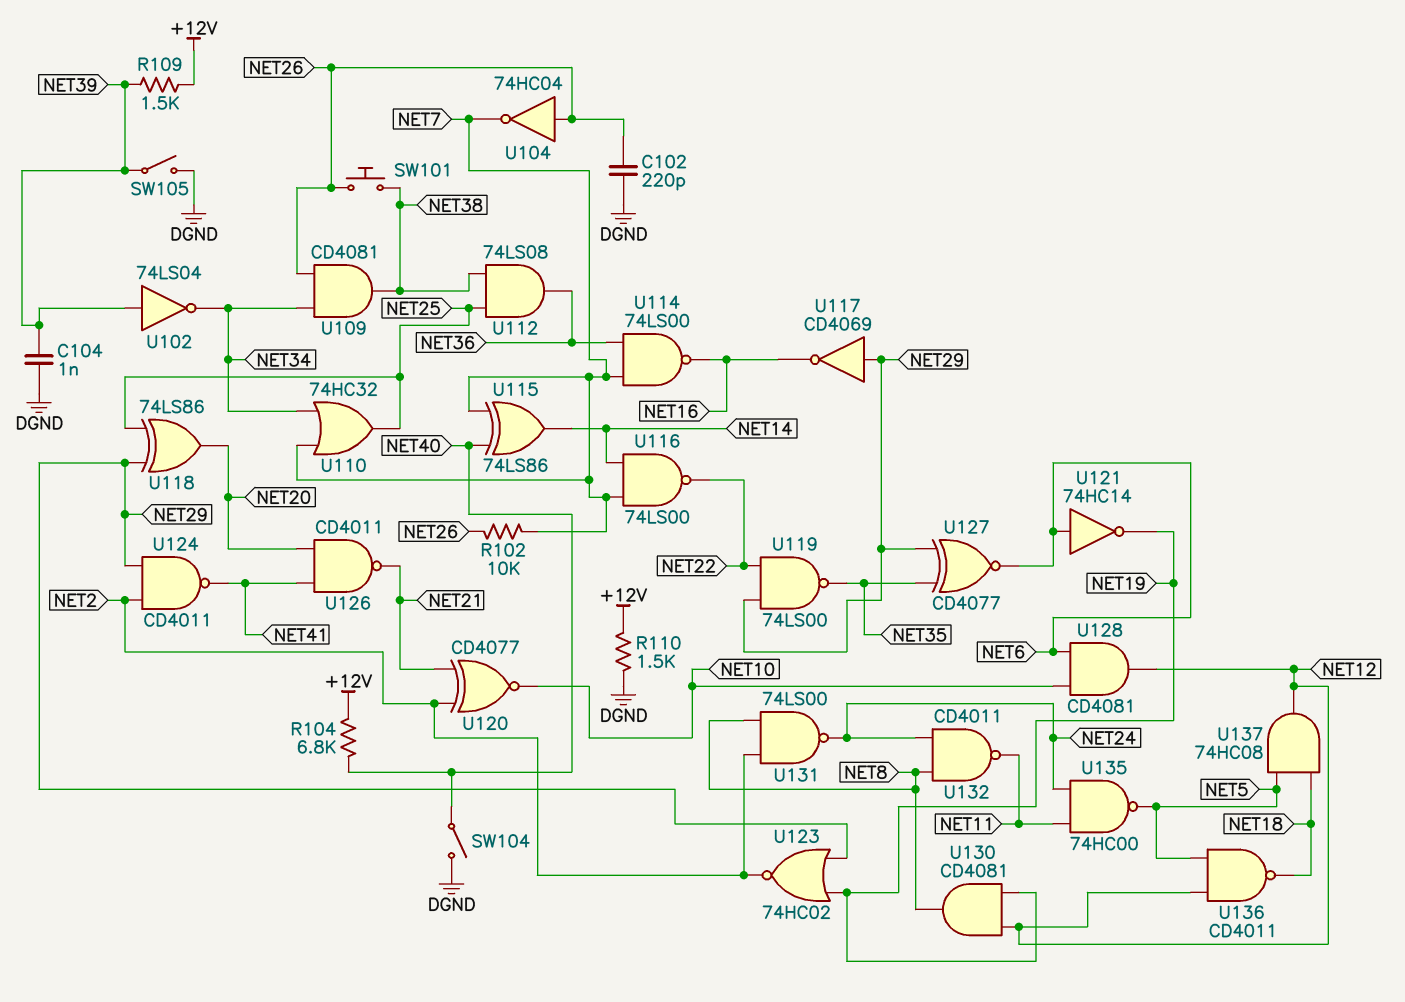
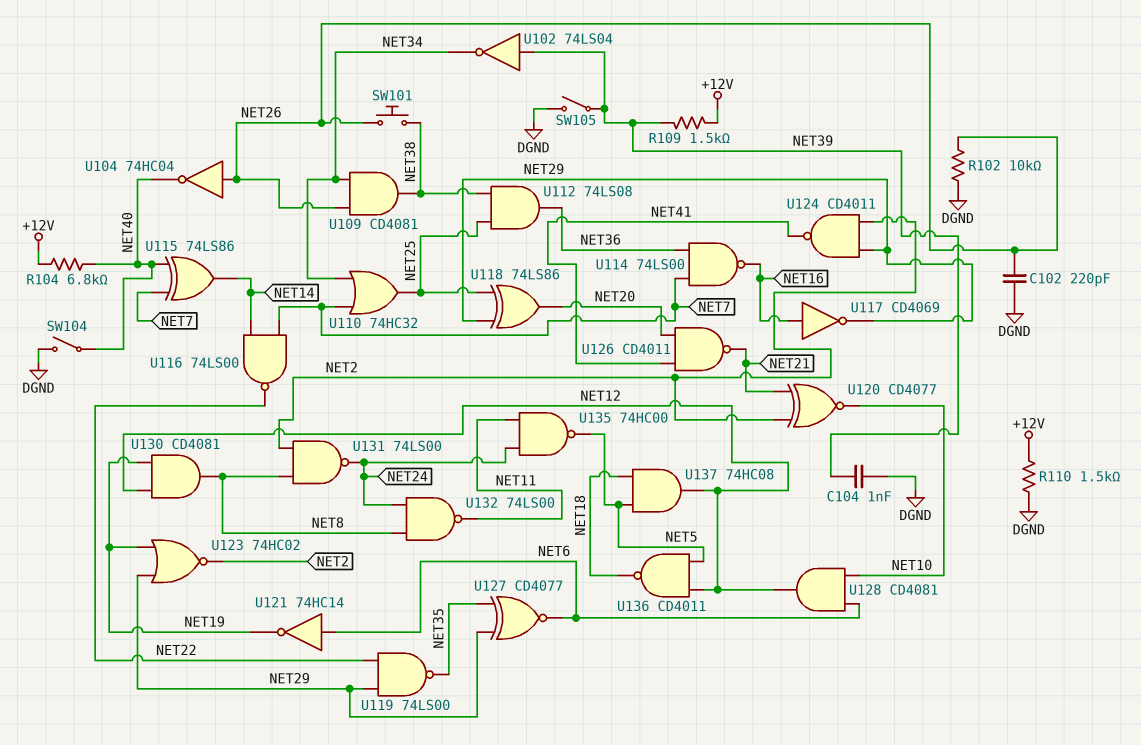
R102: 10k (NET7, NET26) -> 10k (DGND, NET26)
U104: NOT 74HC04 (in NET26, out NET7) -> NOT 74HC04 (in NET26, out NET40)
U117: NOT CD4069 (in NET29, out NET16) -> NOT CD4069 (in NET16, out NET29)
U132: NAND CD4011 (in NET8, in NET24, out NET11) -> NAND 74LS00 (in NET8, in NET24, out NET11)

